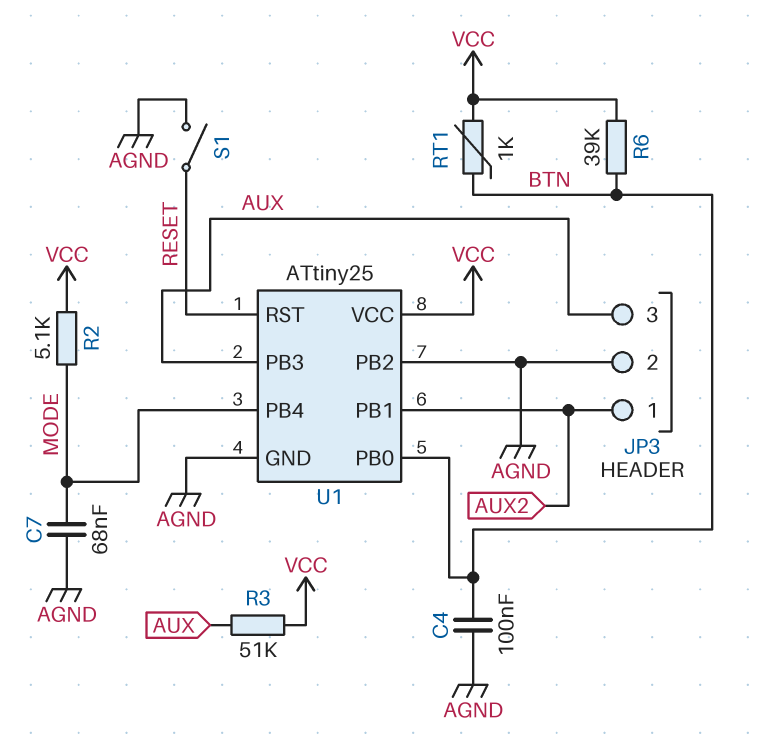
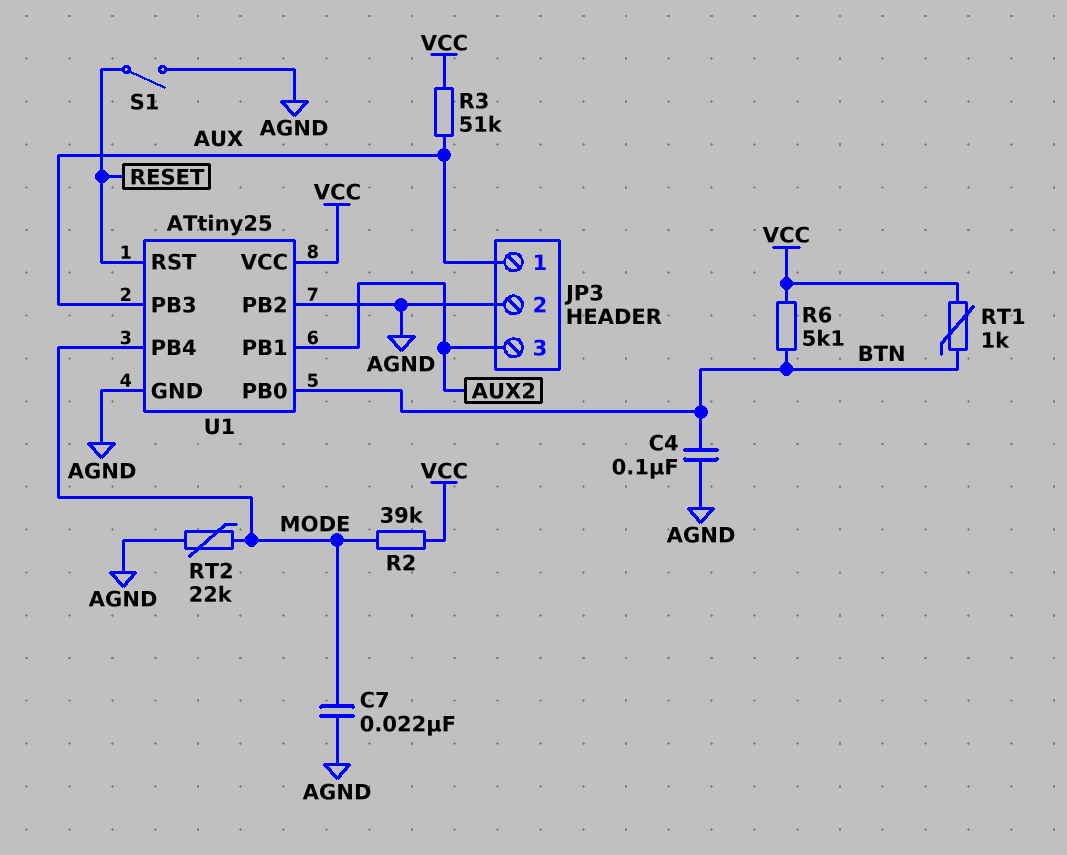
C7: 68nF (AGND, MODE) -> 22nF (AGND, MODE)
JP3 pin 1: AUX2 -> AUX
JP3 pin 3: AUX -> AUX2
R2: 5.1k (MODE, VCC) -> 39k (MODE, VCC)
R6: 39k (BTN, VCC) -> 5.1k (BTN, VCC)
RT2: none -> 22k (AGND, MODE)

